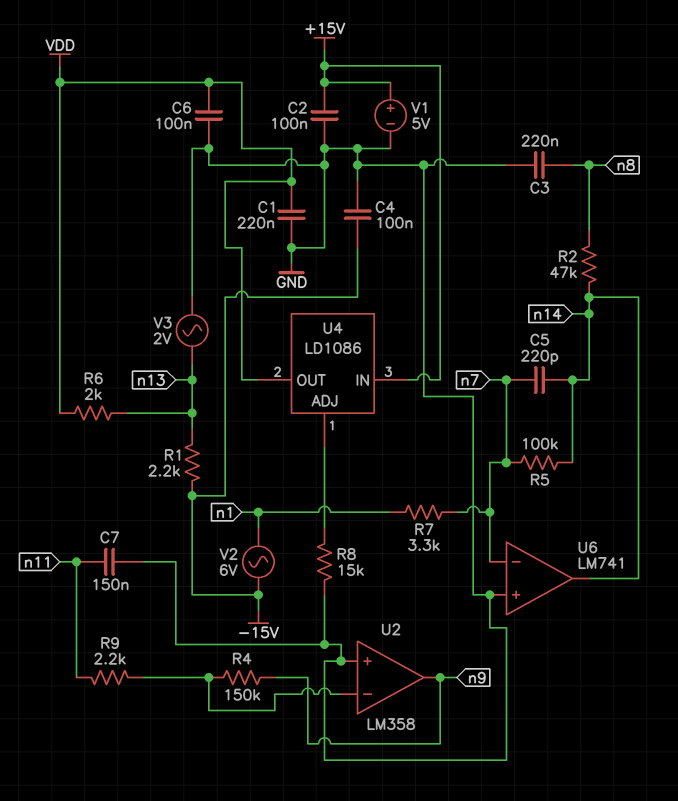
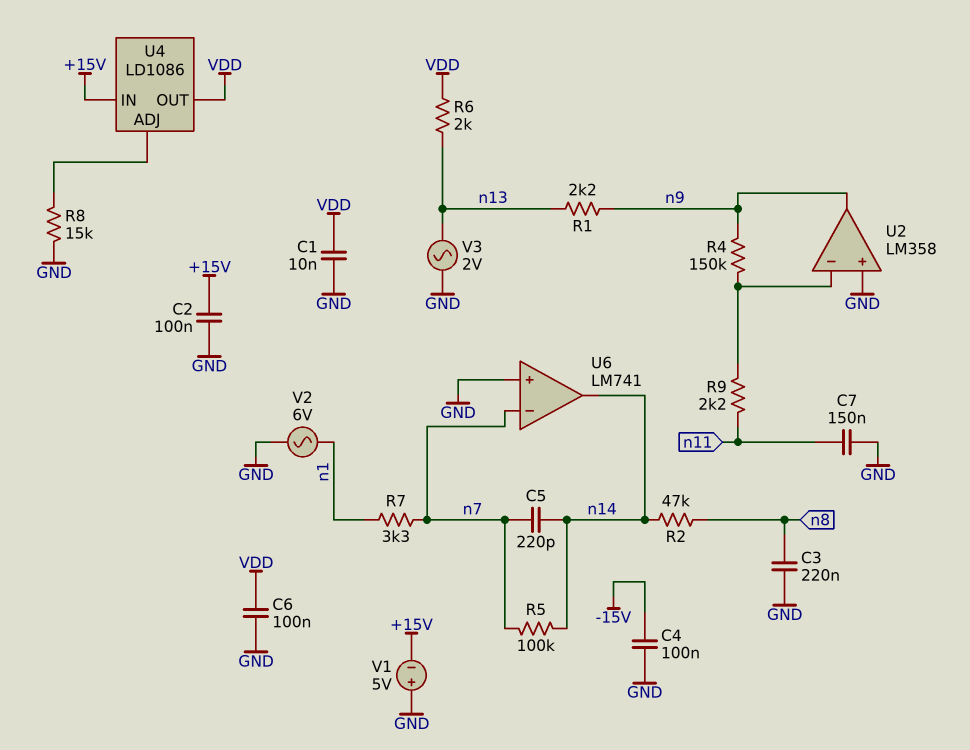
C1: 220nF (GND, VDD) -> 10nF (GND, VDD)
R1: 2.2k (-15V, n13) -> 2.2k (n9, n13)
V1: 5V (plus +15V, minus GND) -> 5V (plus GND, minus +15V)
V2: AC 6V (-15V, n1) -> AC 6V (GND, n1)

